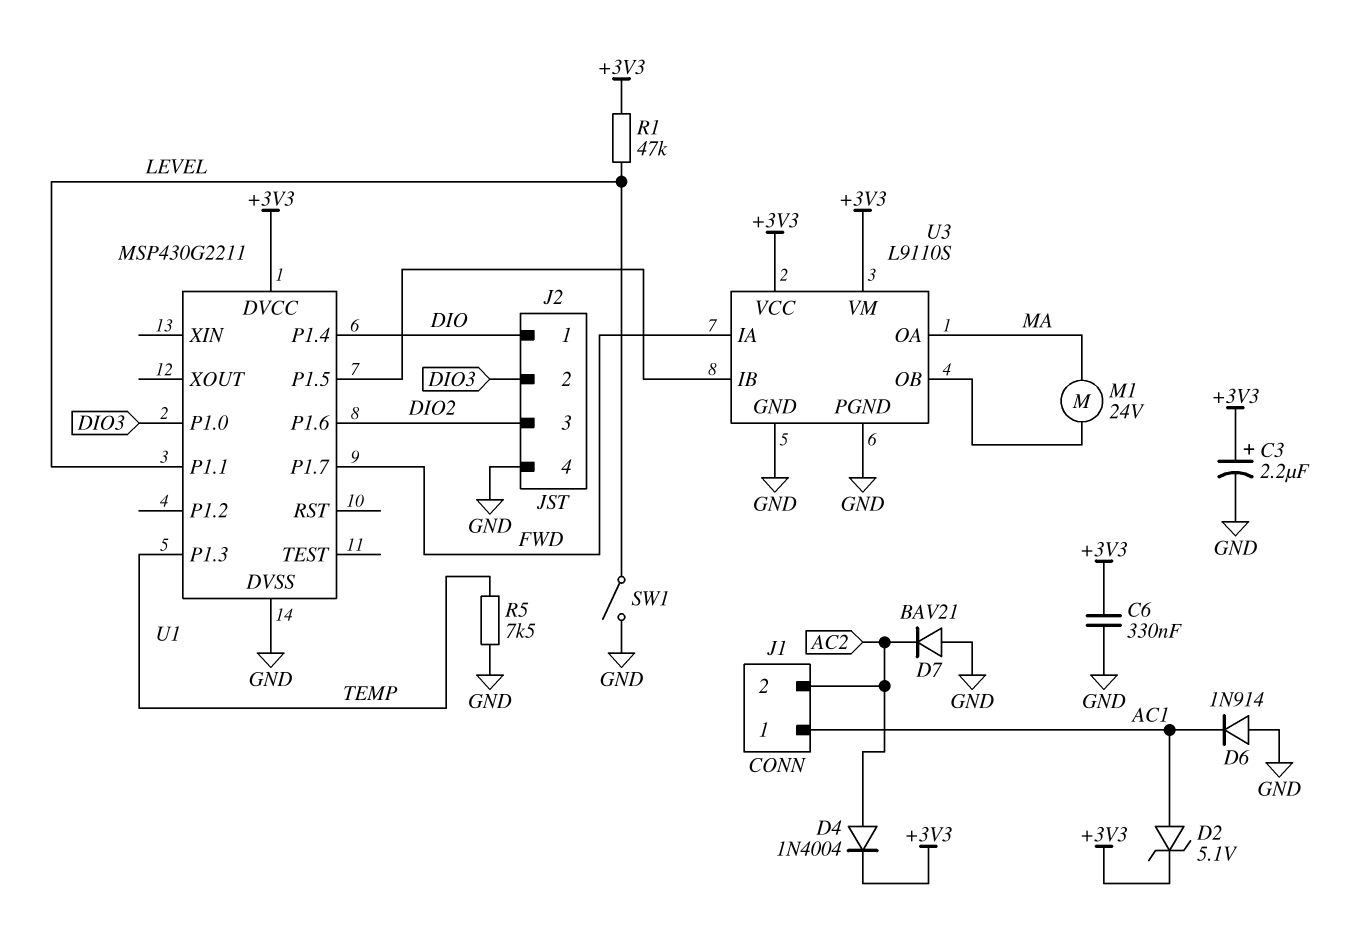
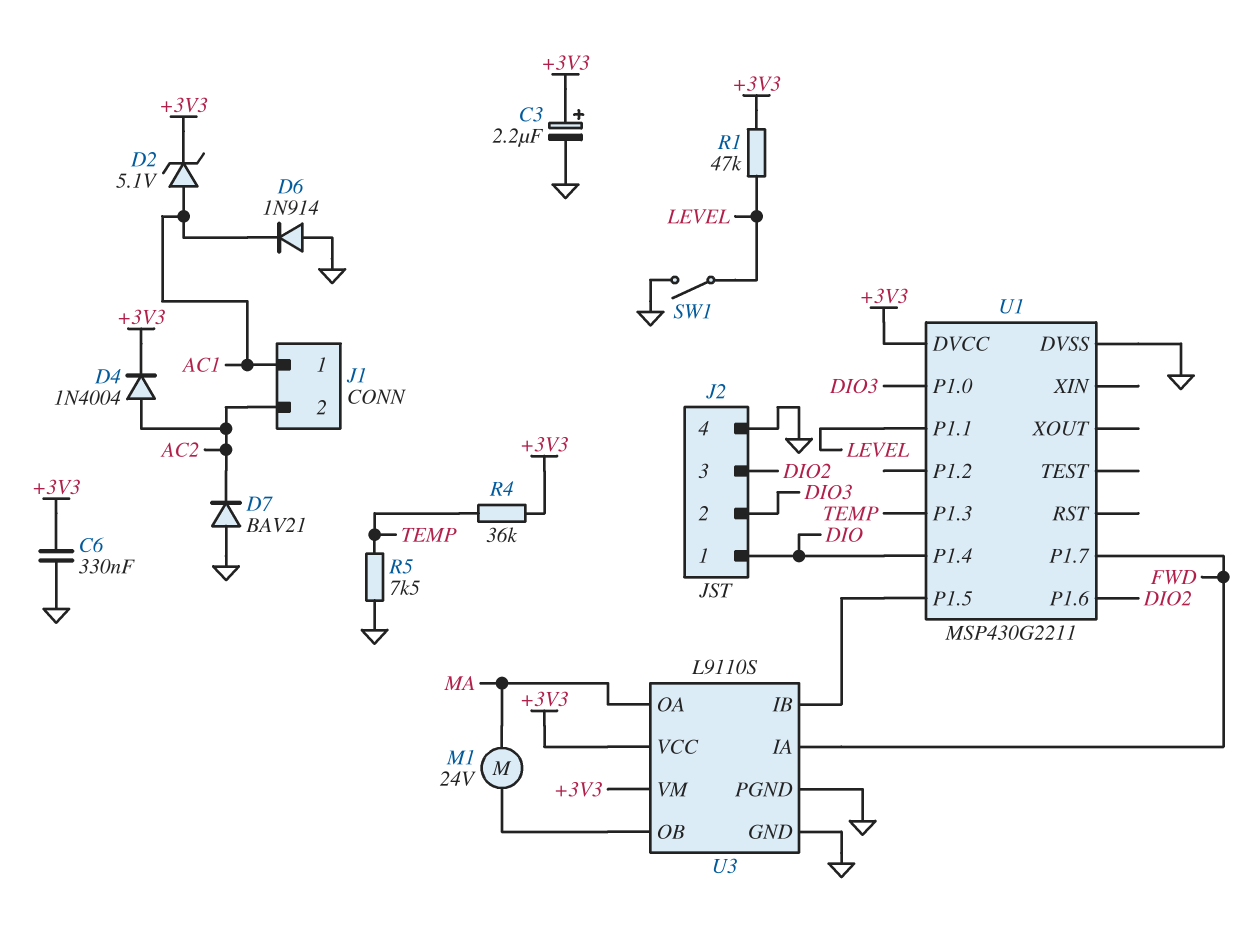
R4: none -> 36k (+3V3, TEMP)

